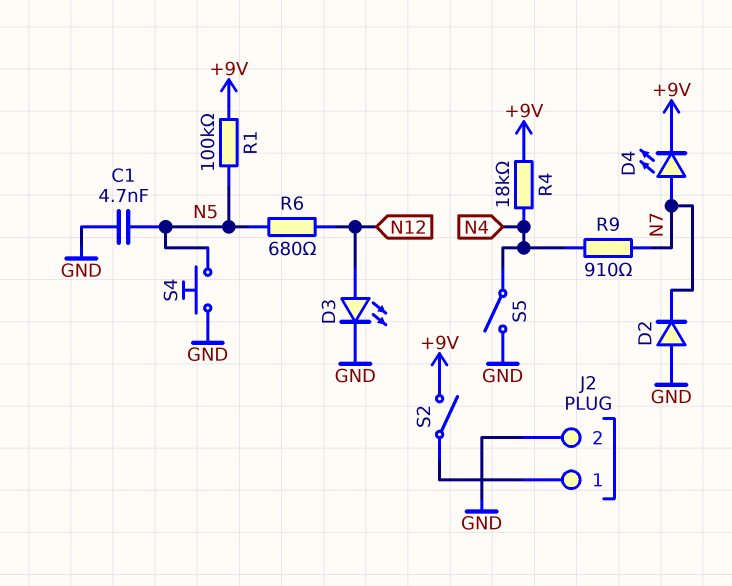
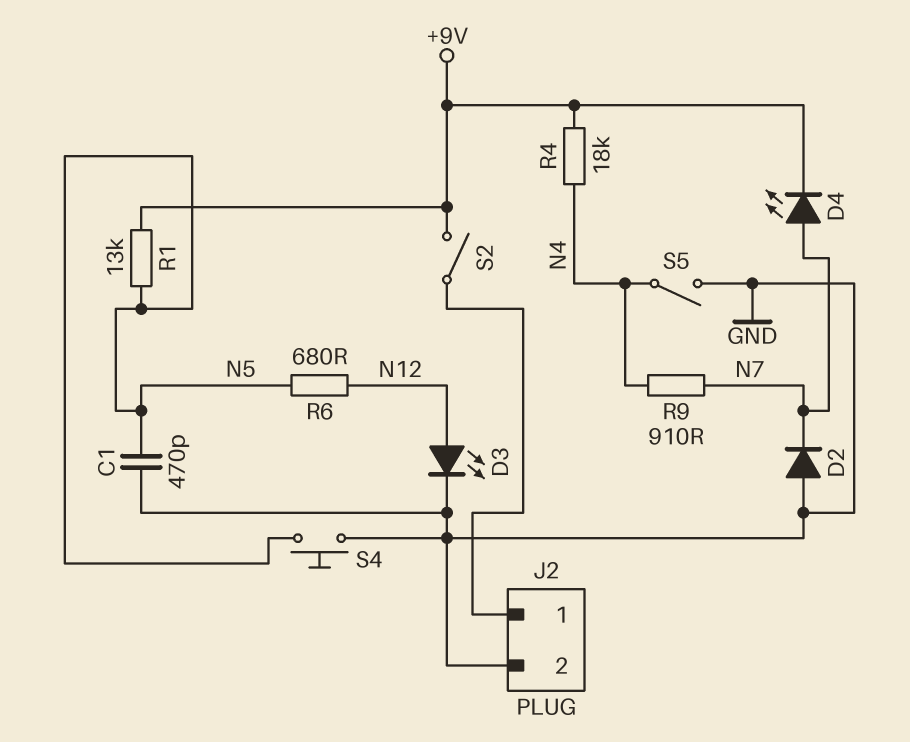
C1: 4.7nF (GND, N5) -> 470pF (GND, N5)
R1: 100k (+9V, N5) -> 13k (+9V, N5)

